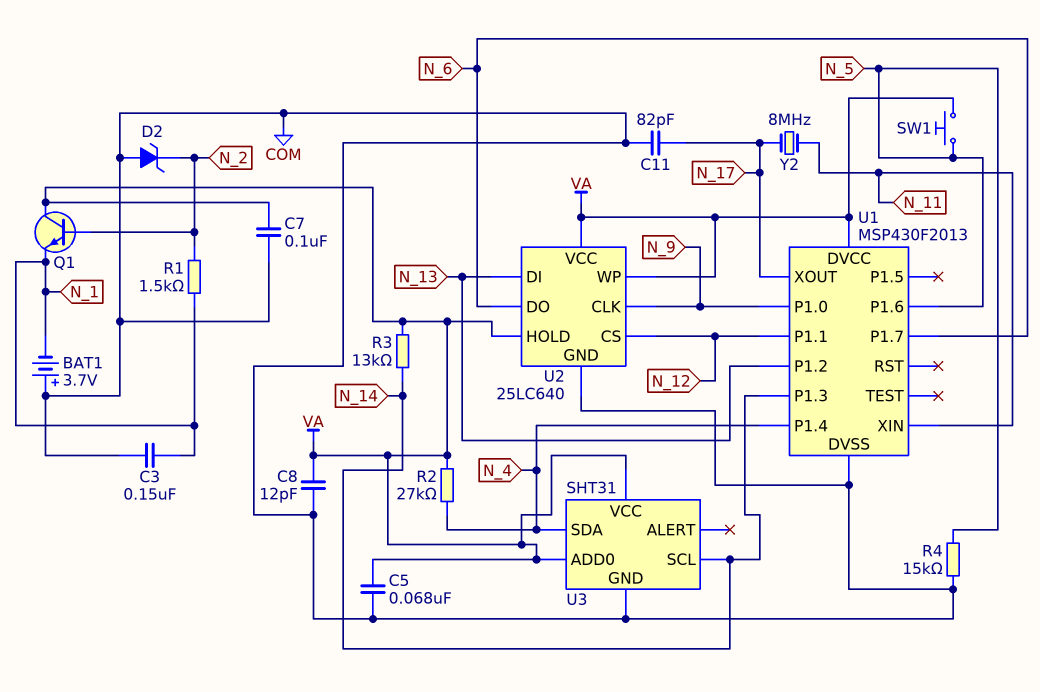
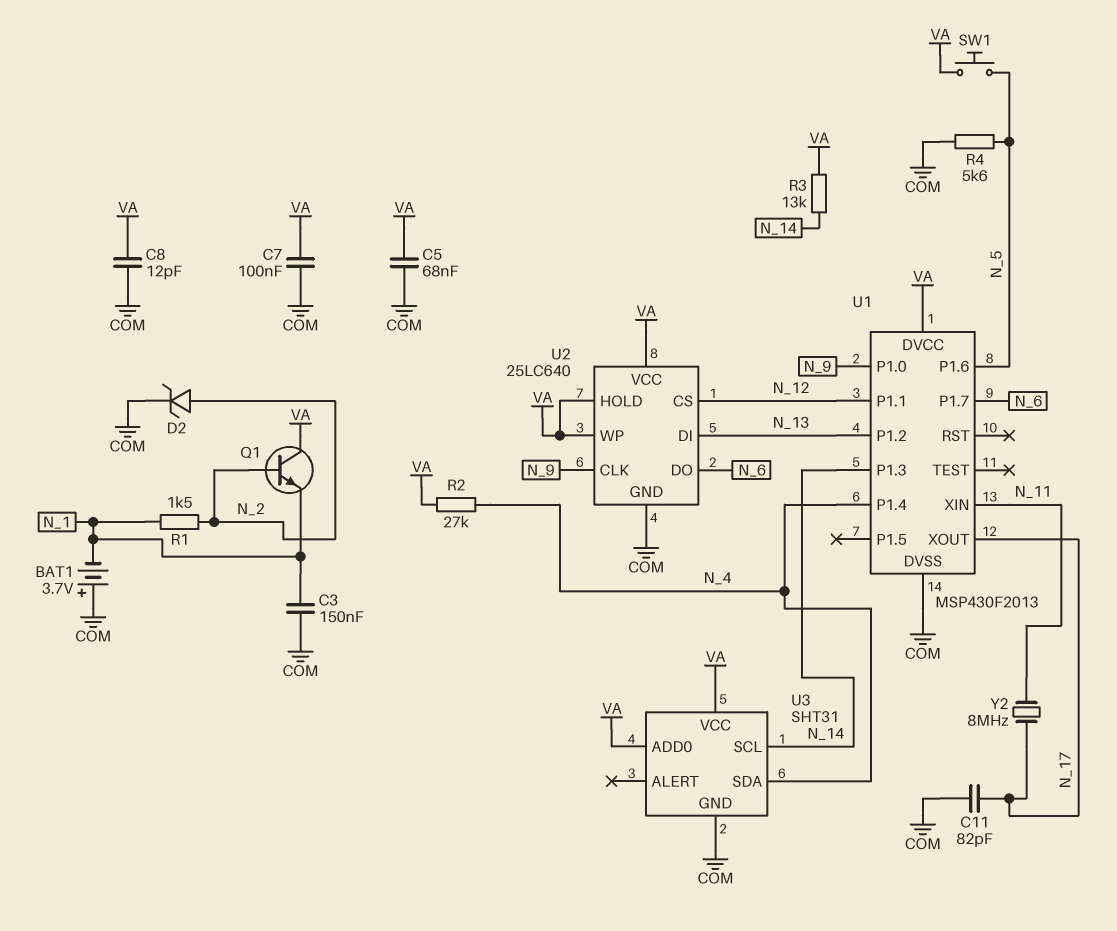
D2: zener (A COM, K N_2) -> zener (A N_2, K COM)
R4: 15k (COM, N_5) -> 5.6k (COM, N_5)

